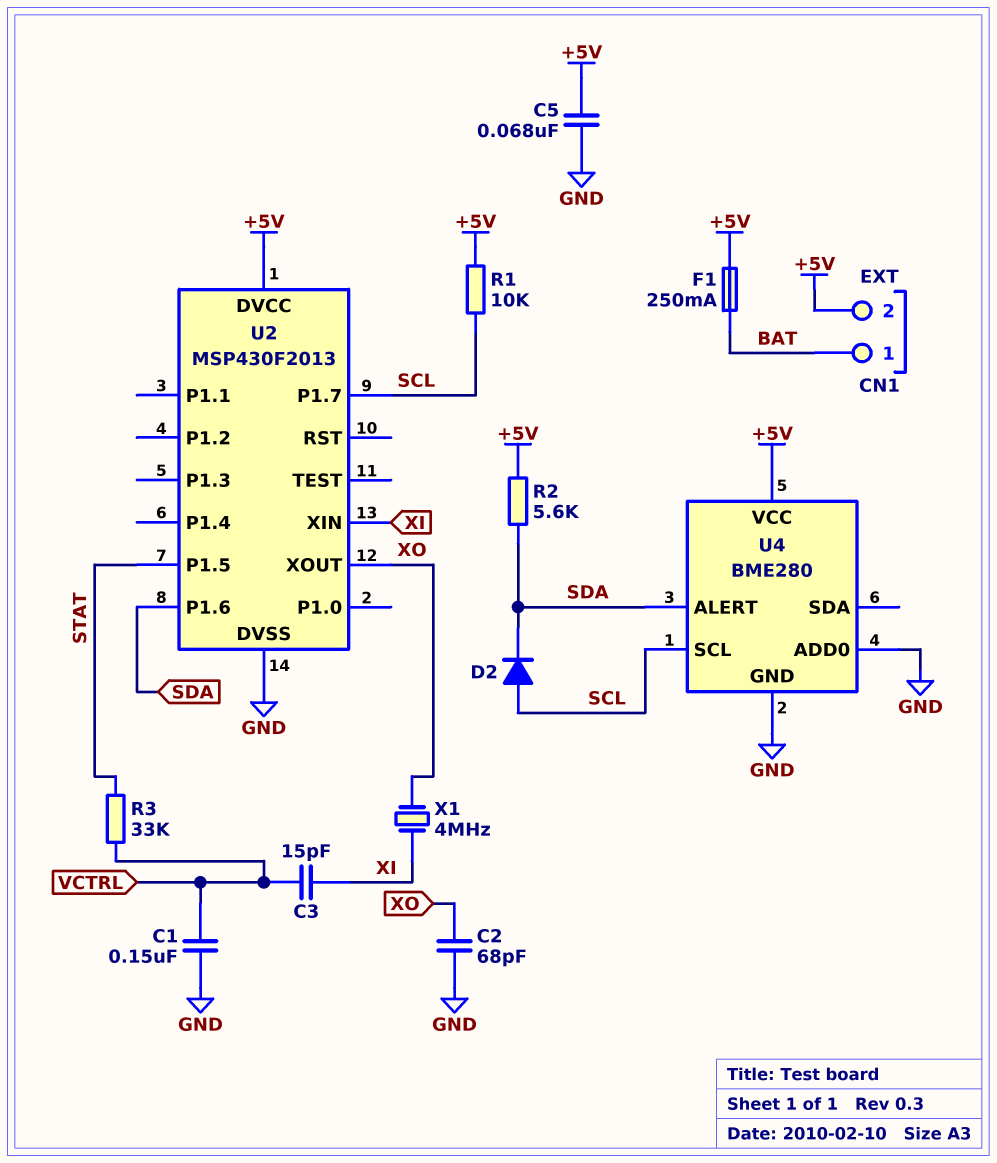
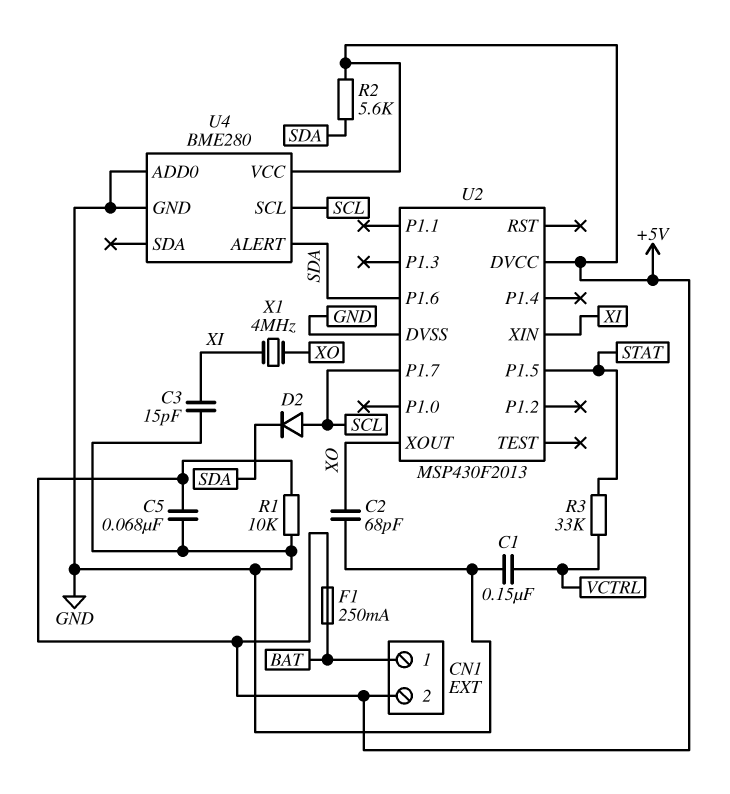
C3: 15pF (VCTRL, XI) -> 15pF (GND, XI)
R1: 10k (+5V, SCL) -> 10k (+5V, GND)

